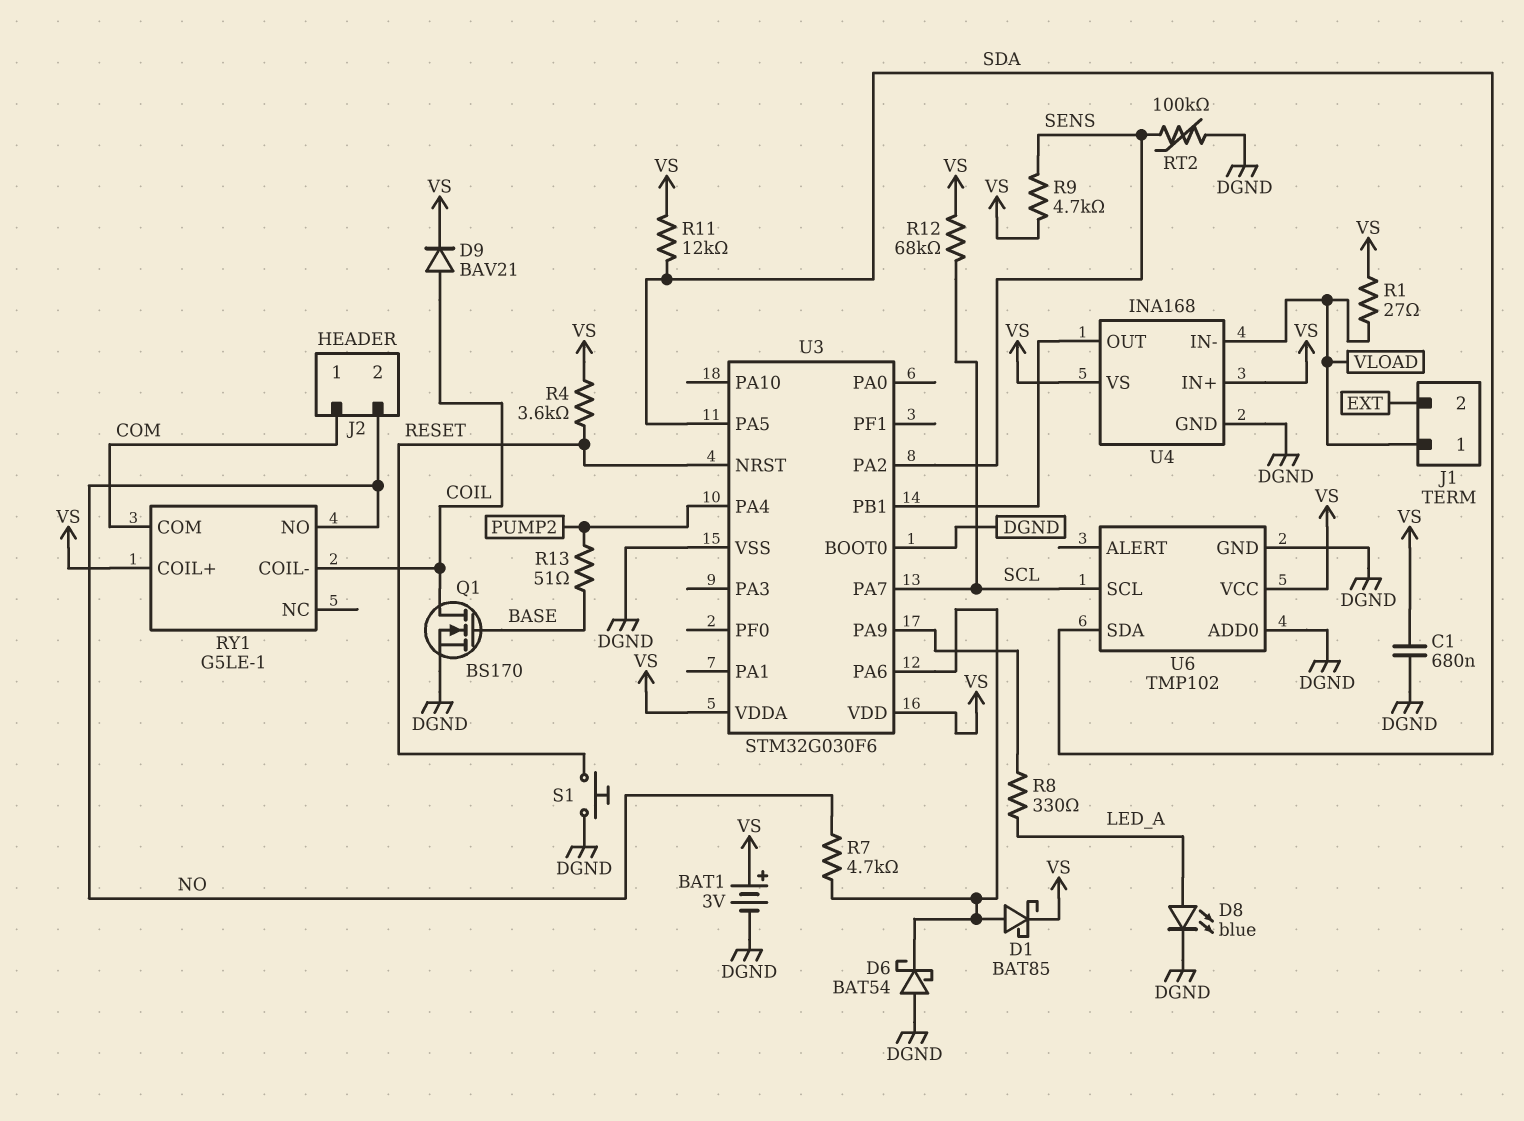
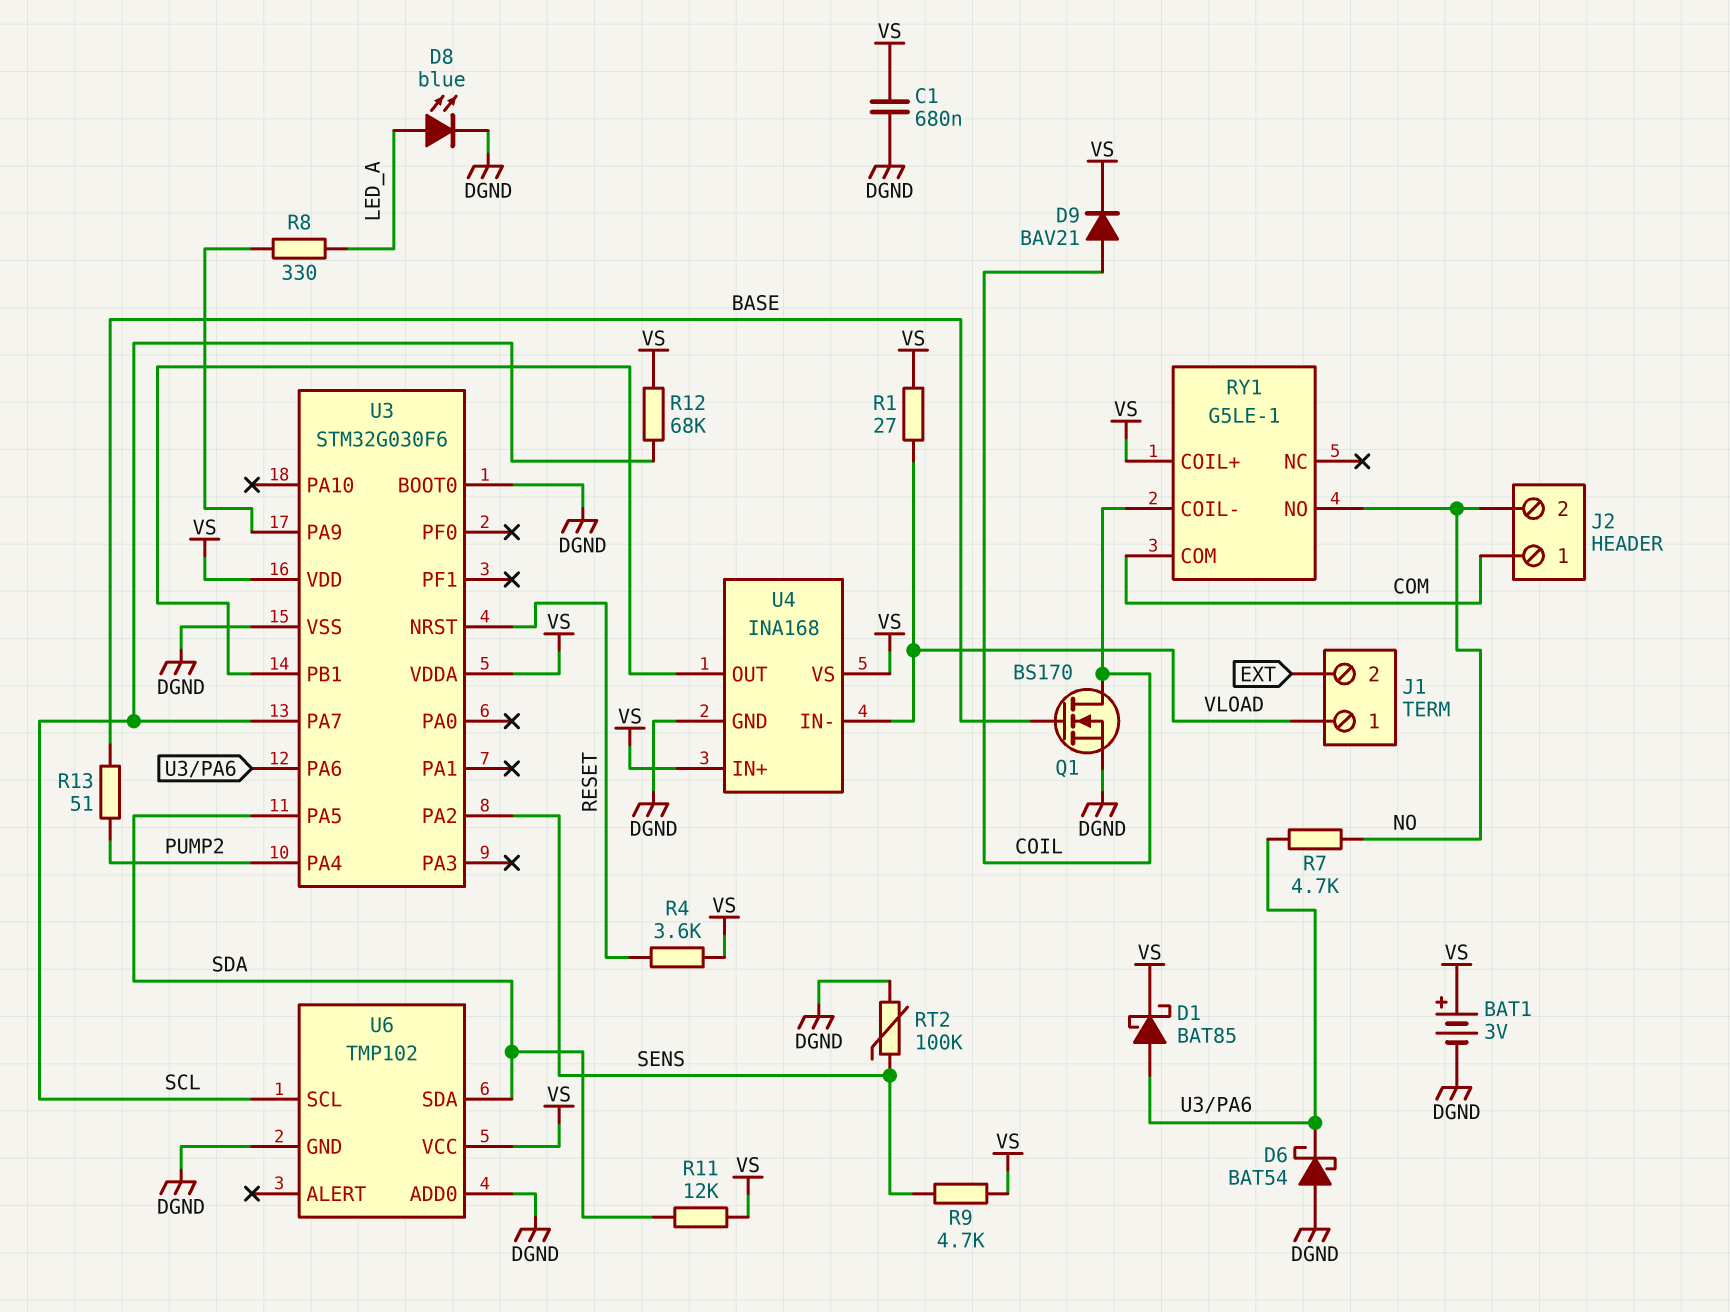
S1: button (DGND, RESET) -> none

